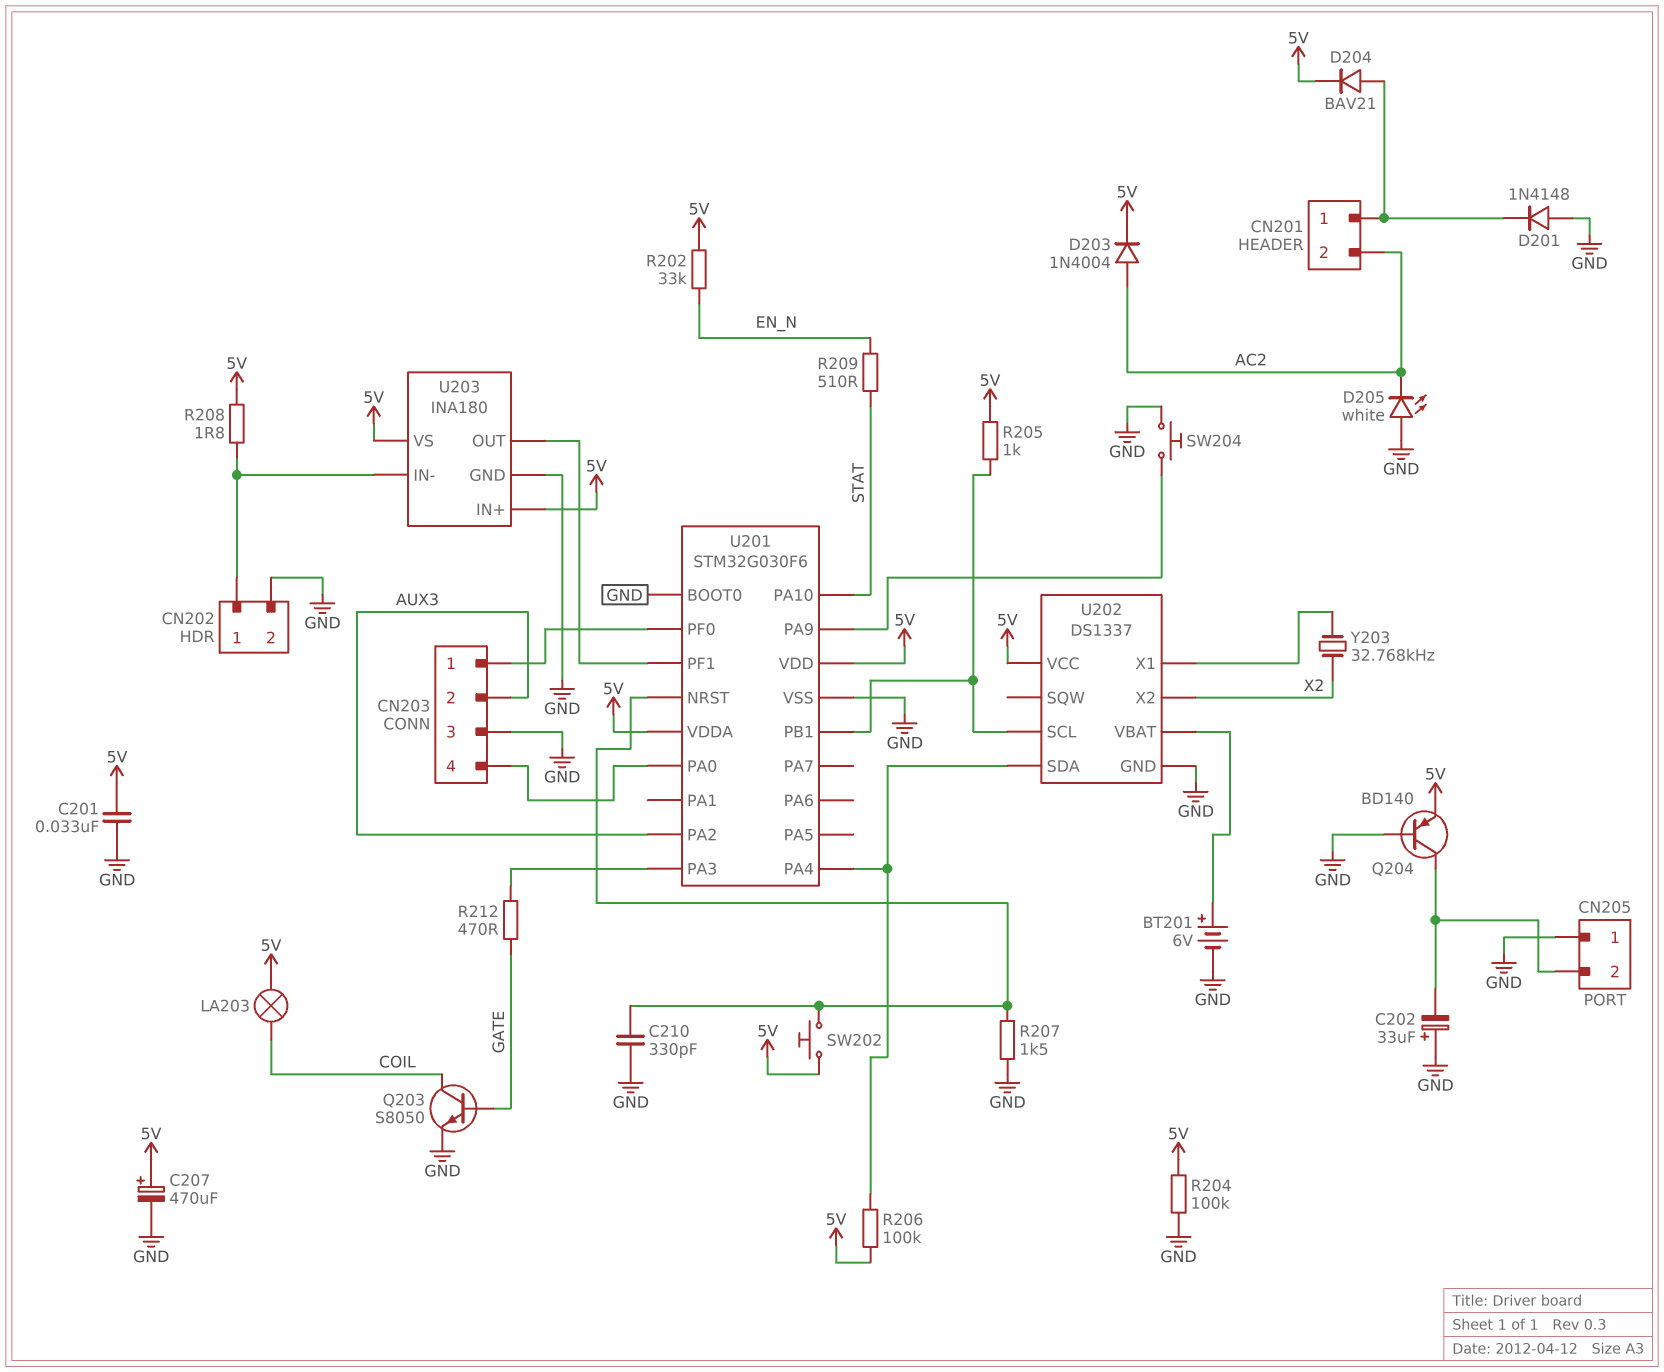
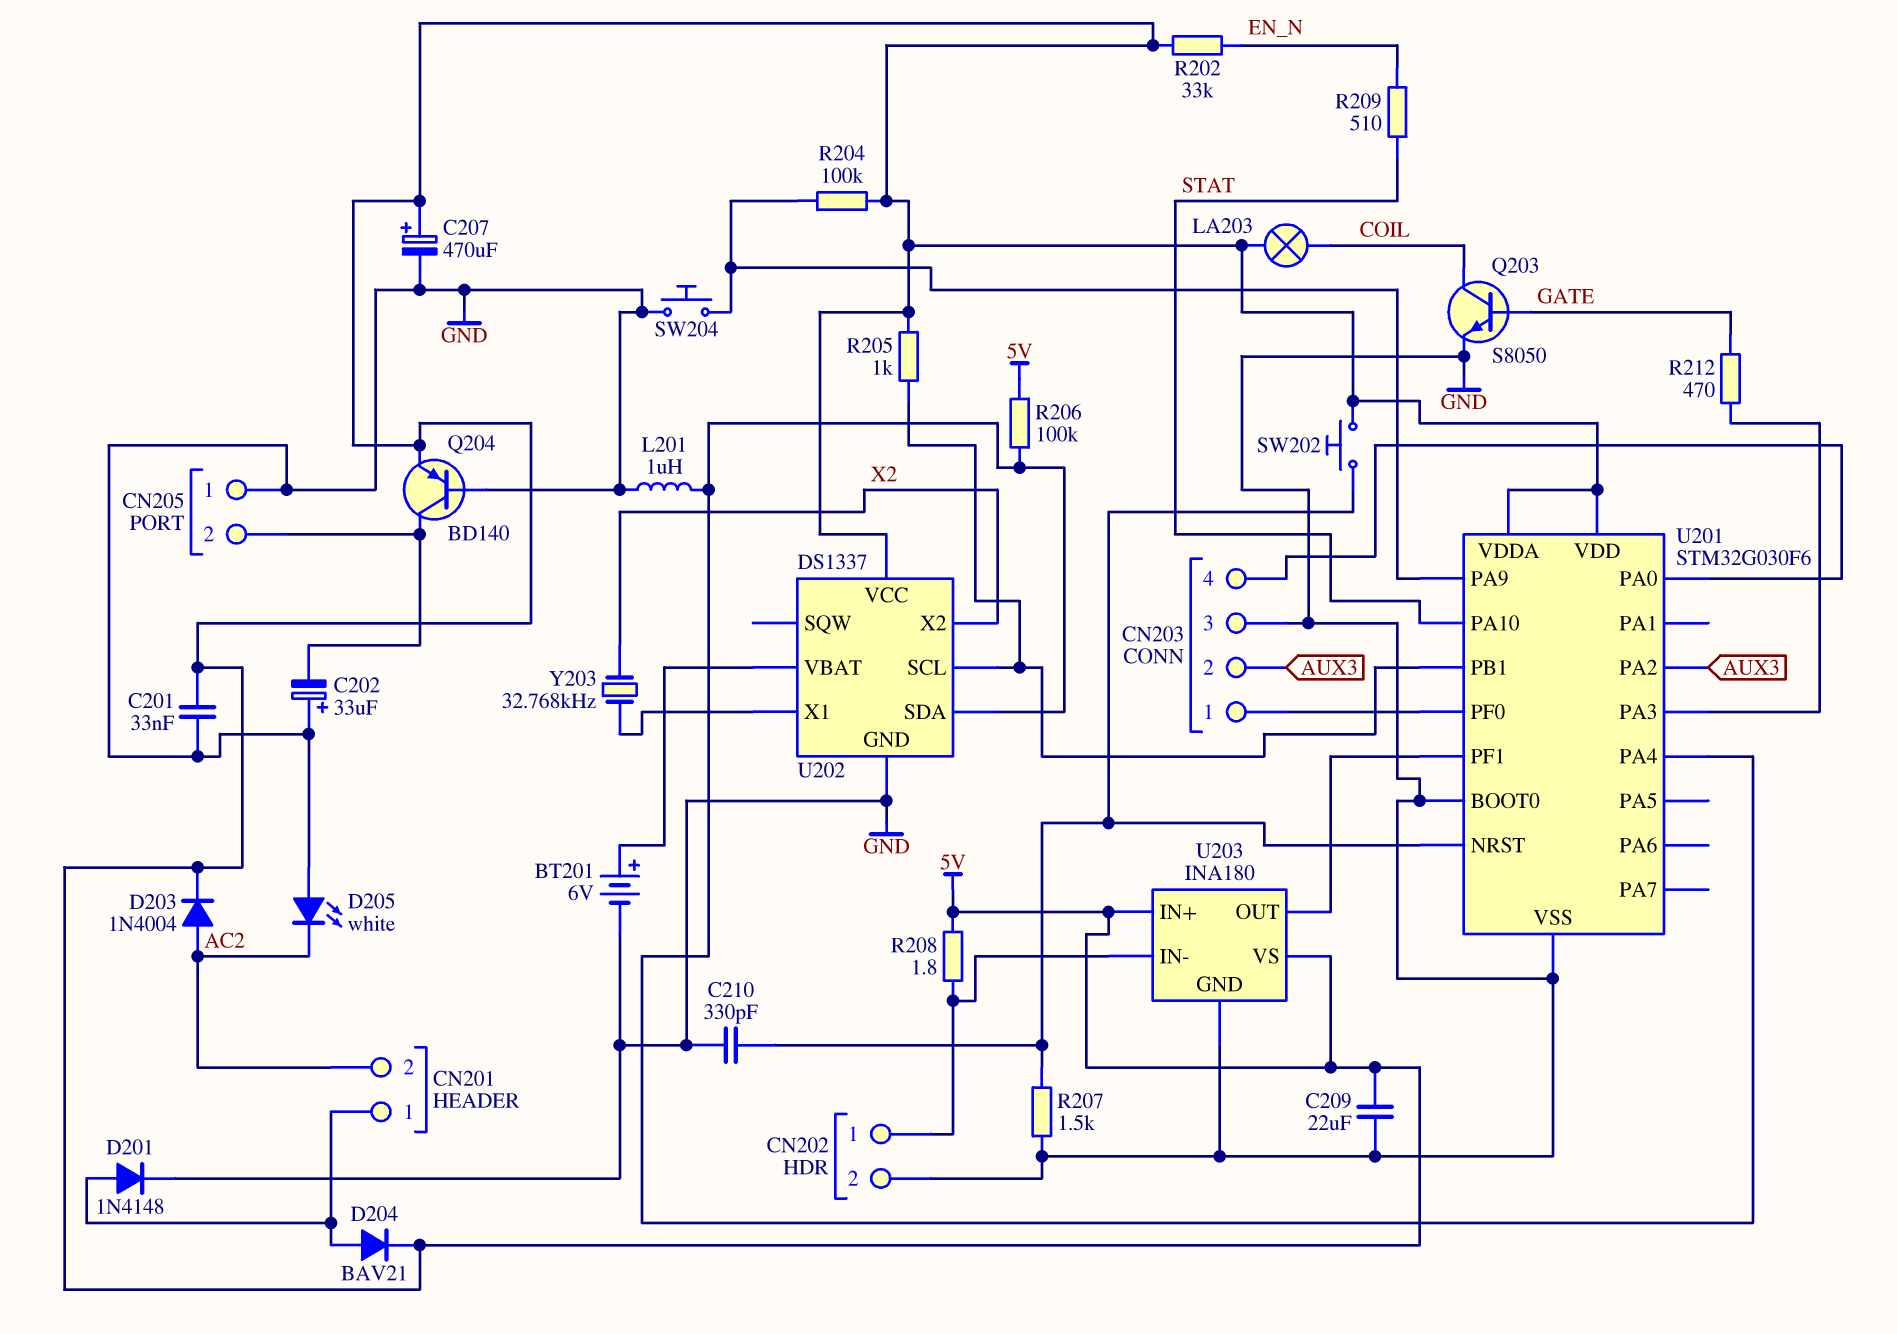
C209: none -> 22uF (5V, GND)
D201: diode 1N4148 (A GND, K CN201/1) -> diode 1N4148 (A CN201/1, K GND)
L201: none -> 1uH (GND, U201/PA4)
R204: 100k (5V, GND) -> 100k (5V, U201/PA9)

